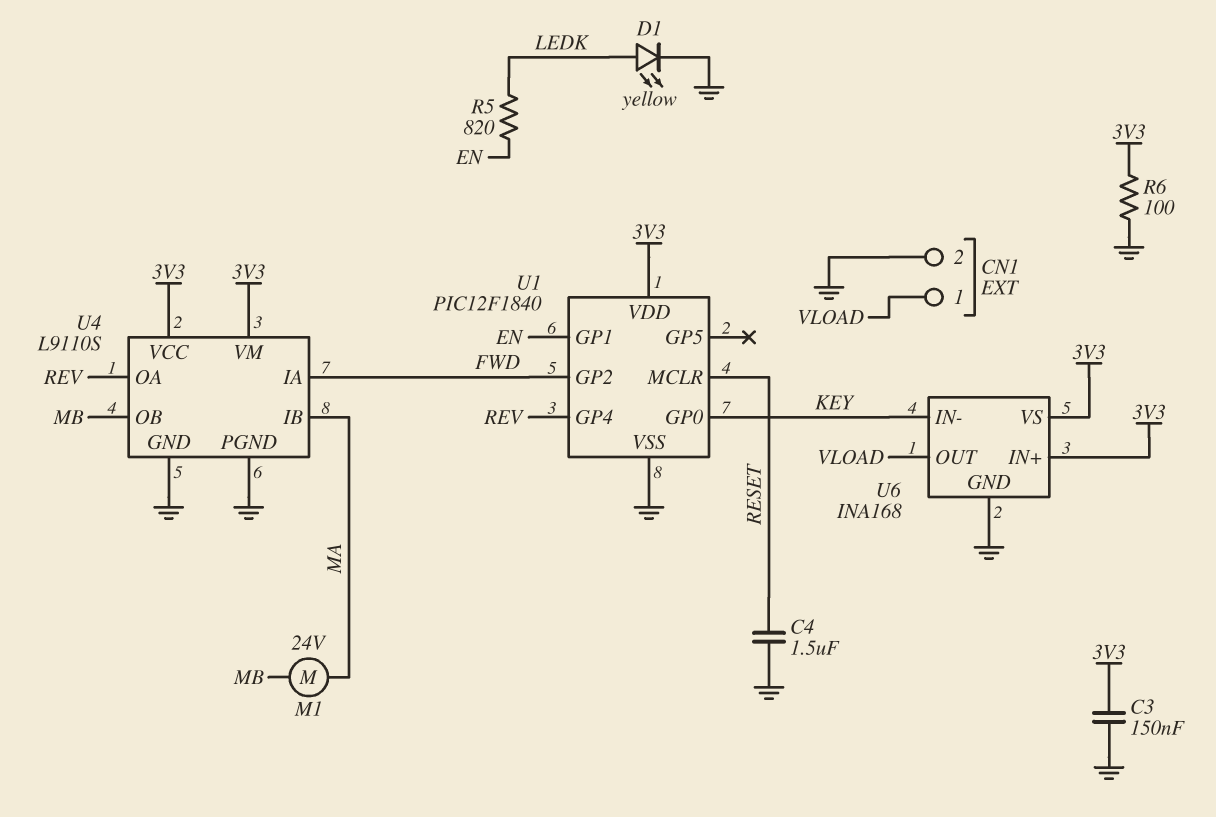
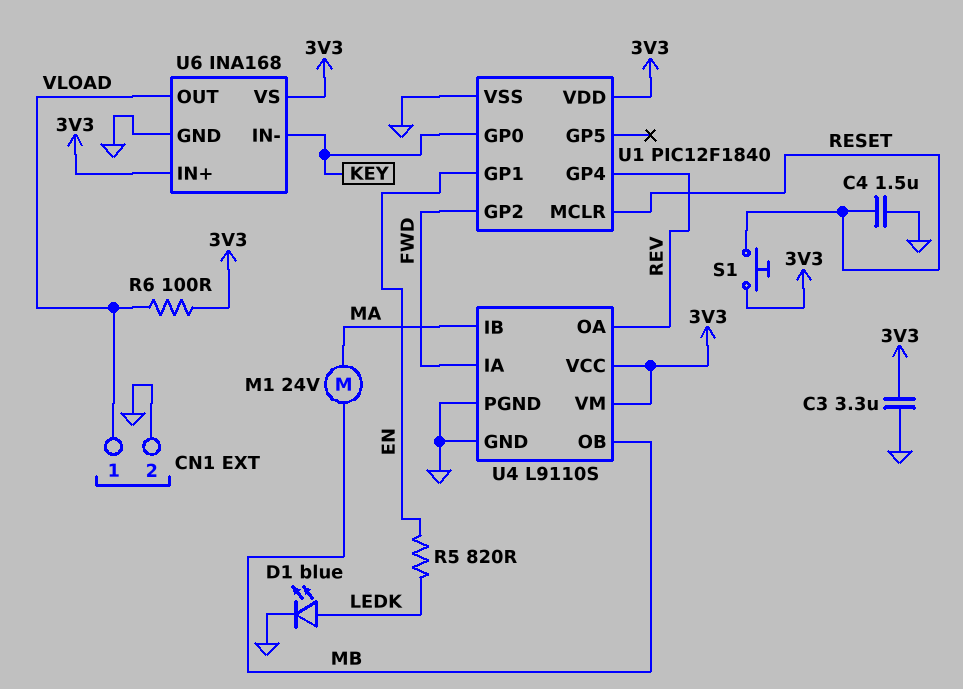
C3: 150nF (3V3, GND) -> 3.3uF (3V3, GND)
D1: LED yellow (A LEDK, K GND) -> LED blue (A LEDK, K GND)
R6: 100 (3V3, GND) -> 100 (3V3, VLOAD)
S1: none -> button (3V3, RESET)

